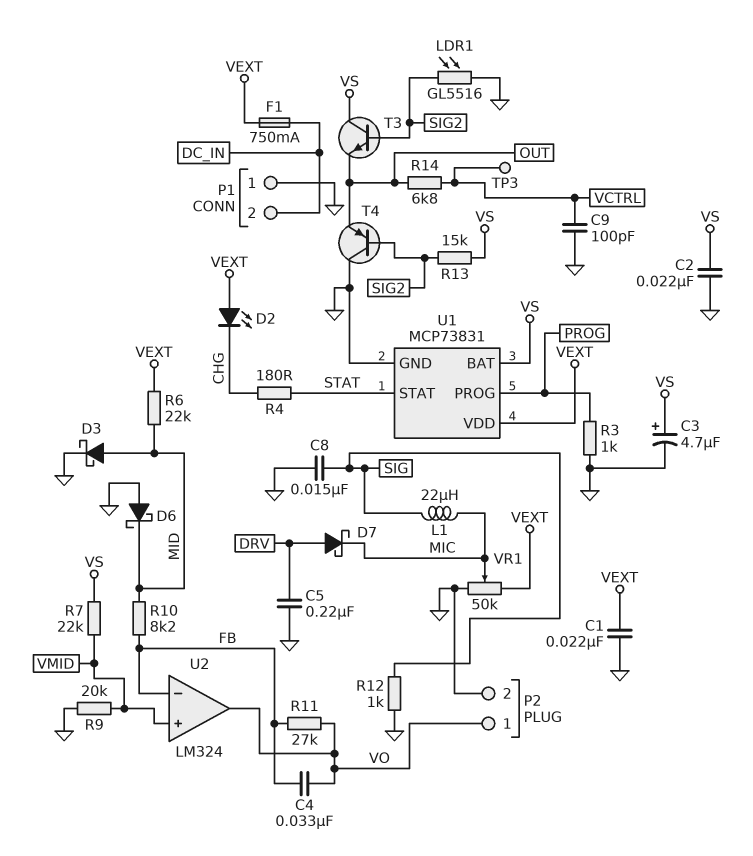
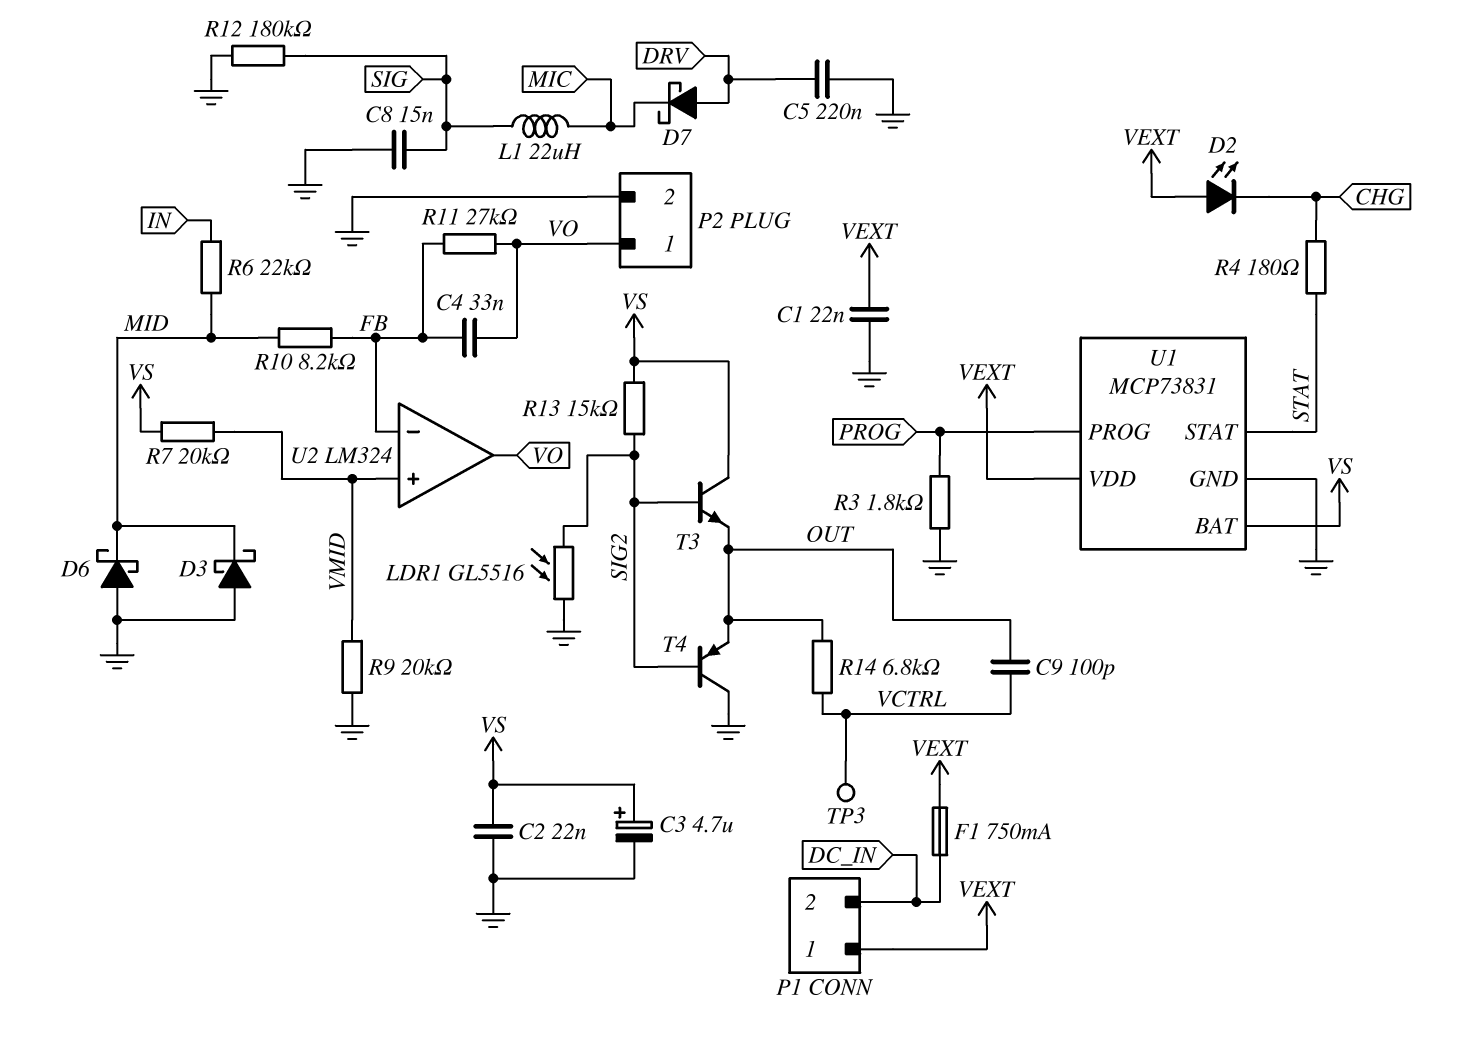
C9: 100pF (GND, VCTRL) -> 100pF (OUT, VCTRL)
D3: schottky (A MID, K GND) -> schottky (A GND, K MID)
P1 pin 1: GND -> VEXT
R3: 1k (GND, PROG) -> 1.8k (GND, PROG)
R6: 22k (MID, VEXT) -> 22k (IN, MID)
R7: 22k (VMID, VS) -> 20k (VMID, VS)
R12: 1k (GND, SIG) -> 180k (GND, SIG)
VR1: 50k (GND, VEXT, wiper MIC) -> none

